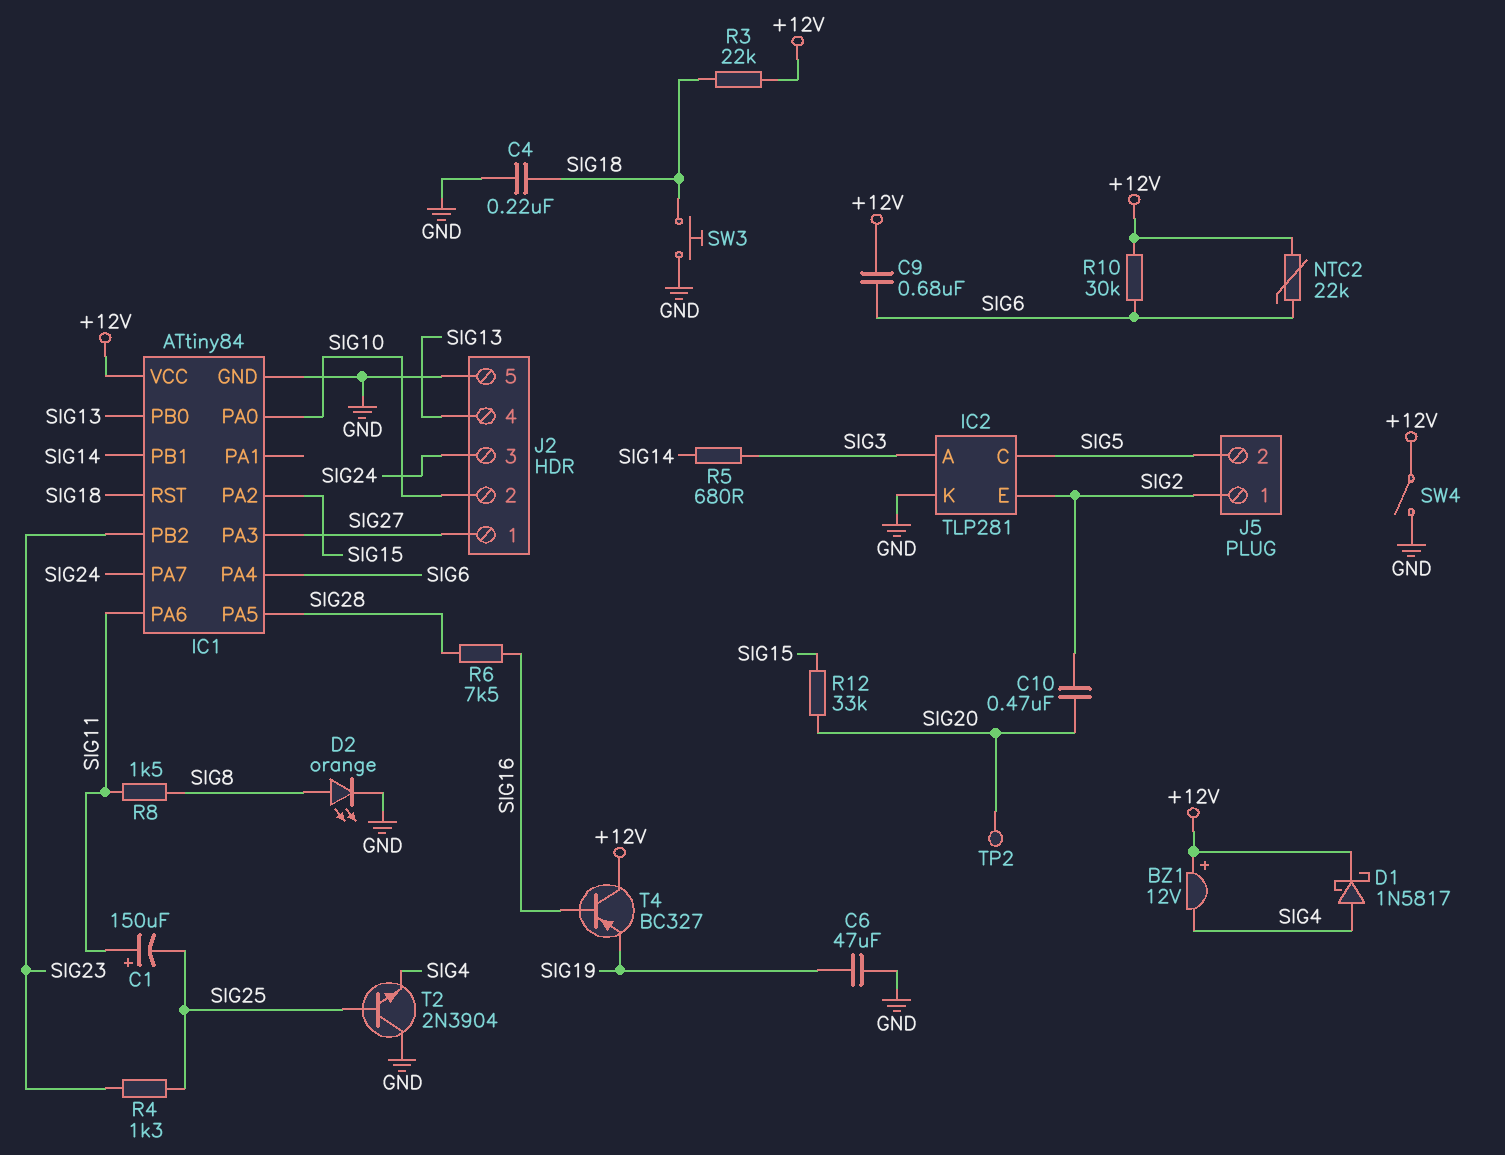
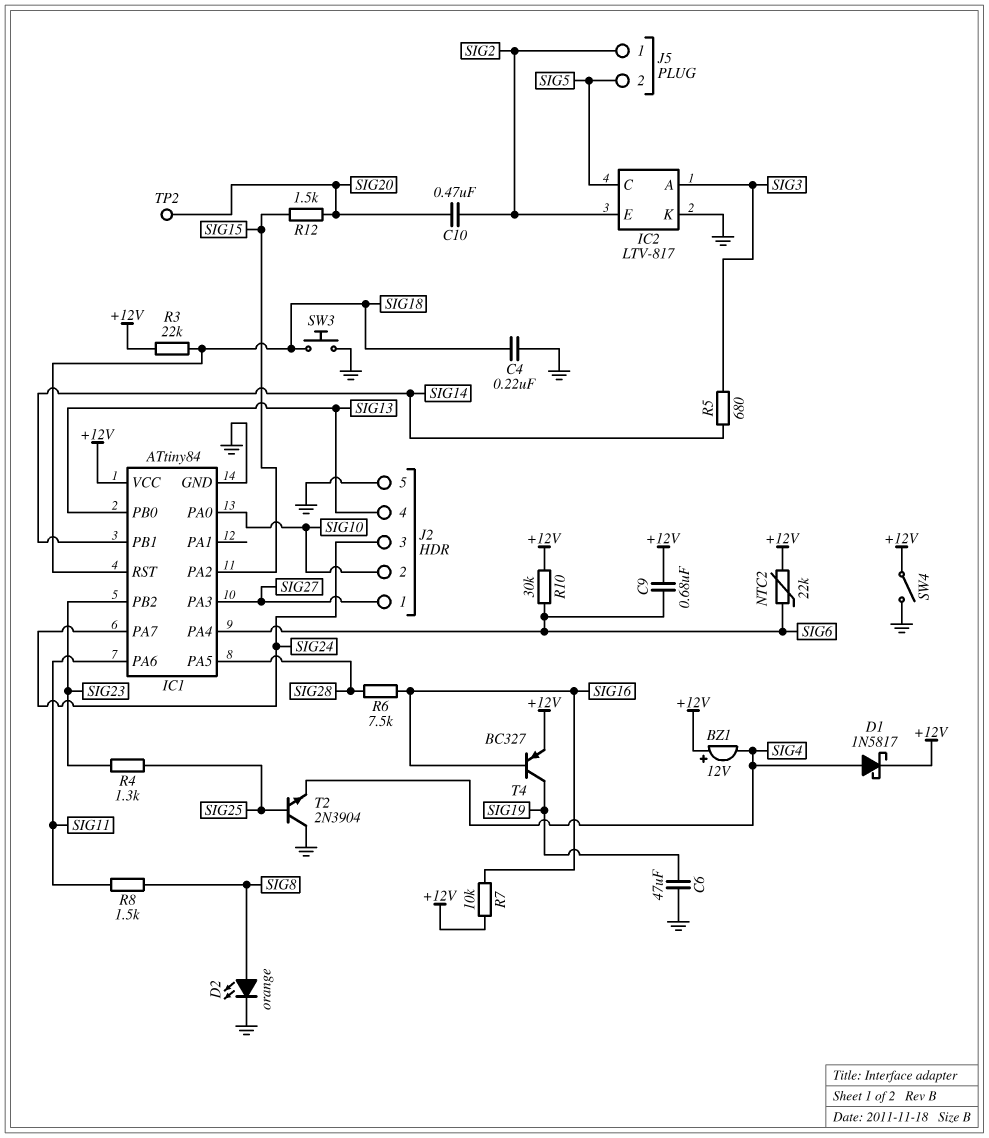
C1: 150uF (plus SIG11, minus SIG25) -> none
IC2: TLP281 -> LTV-817
R7: none -> 10k (+12V, SIG16)
R12: 33k (SIG15, SIG20) -> 1.5k (SIG15, SIG20)
T4: PNP BC327 (B SIG16, C +12V, E SIG19) -> PNP BC327 (B SIG16, C SIG19, E +12V)

